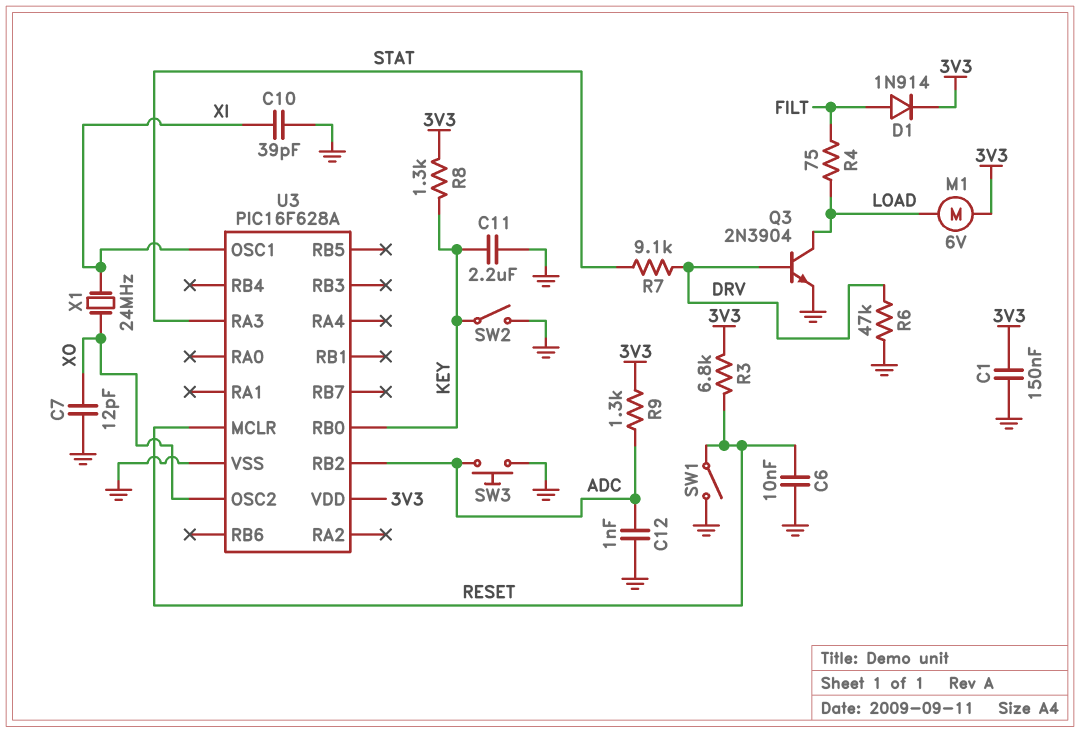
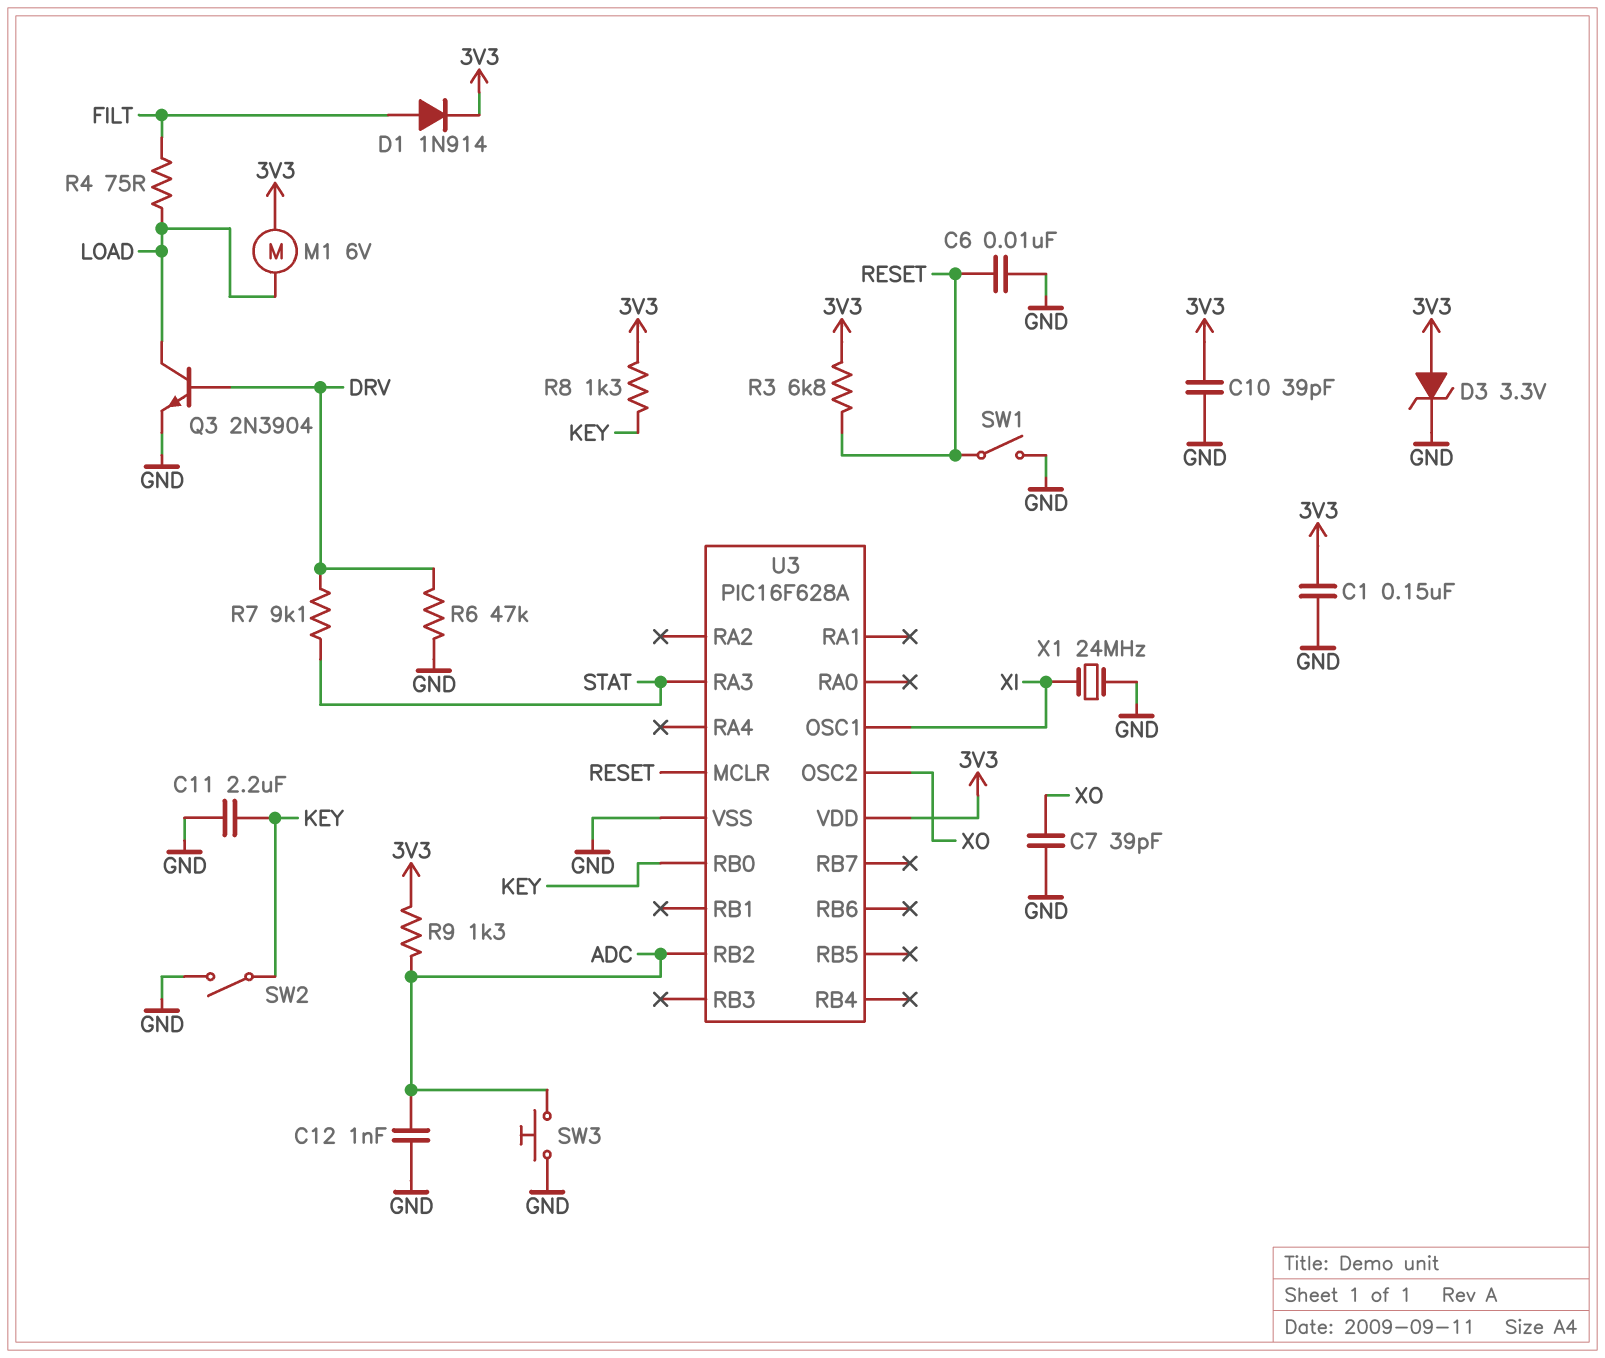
C7: 12pF (GND, XO) -> 39pF (GND, XO)
C10: 39pF (GND, XI) -> 39pF (3V3, GND)
D3: none -> zener 3.3V (A 3V3, K GND)
X1: 24MHz (XI, XO) -> 24MHz (GND, XI)

